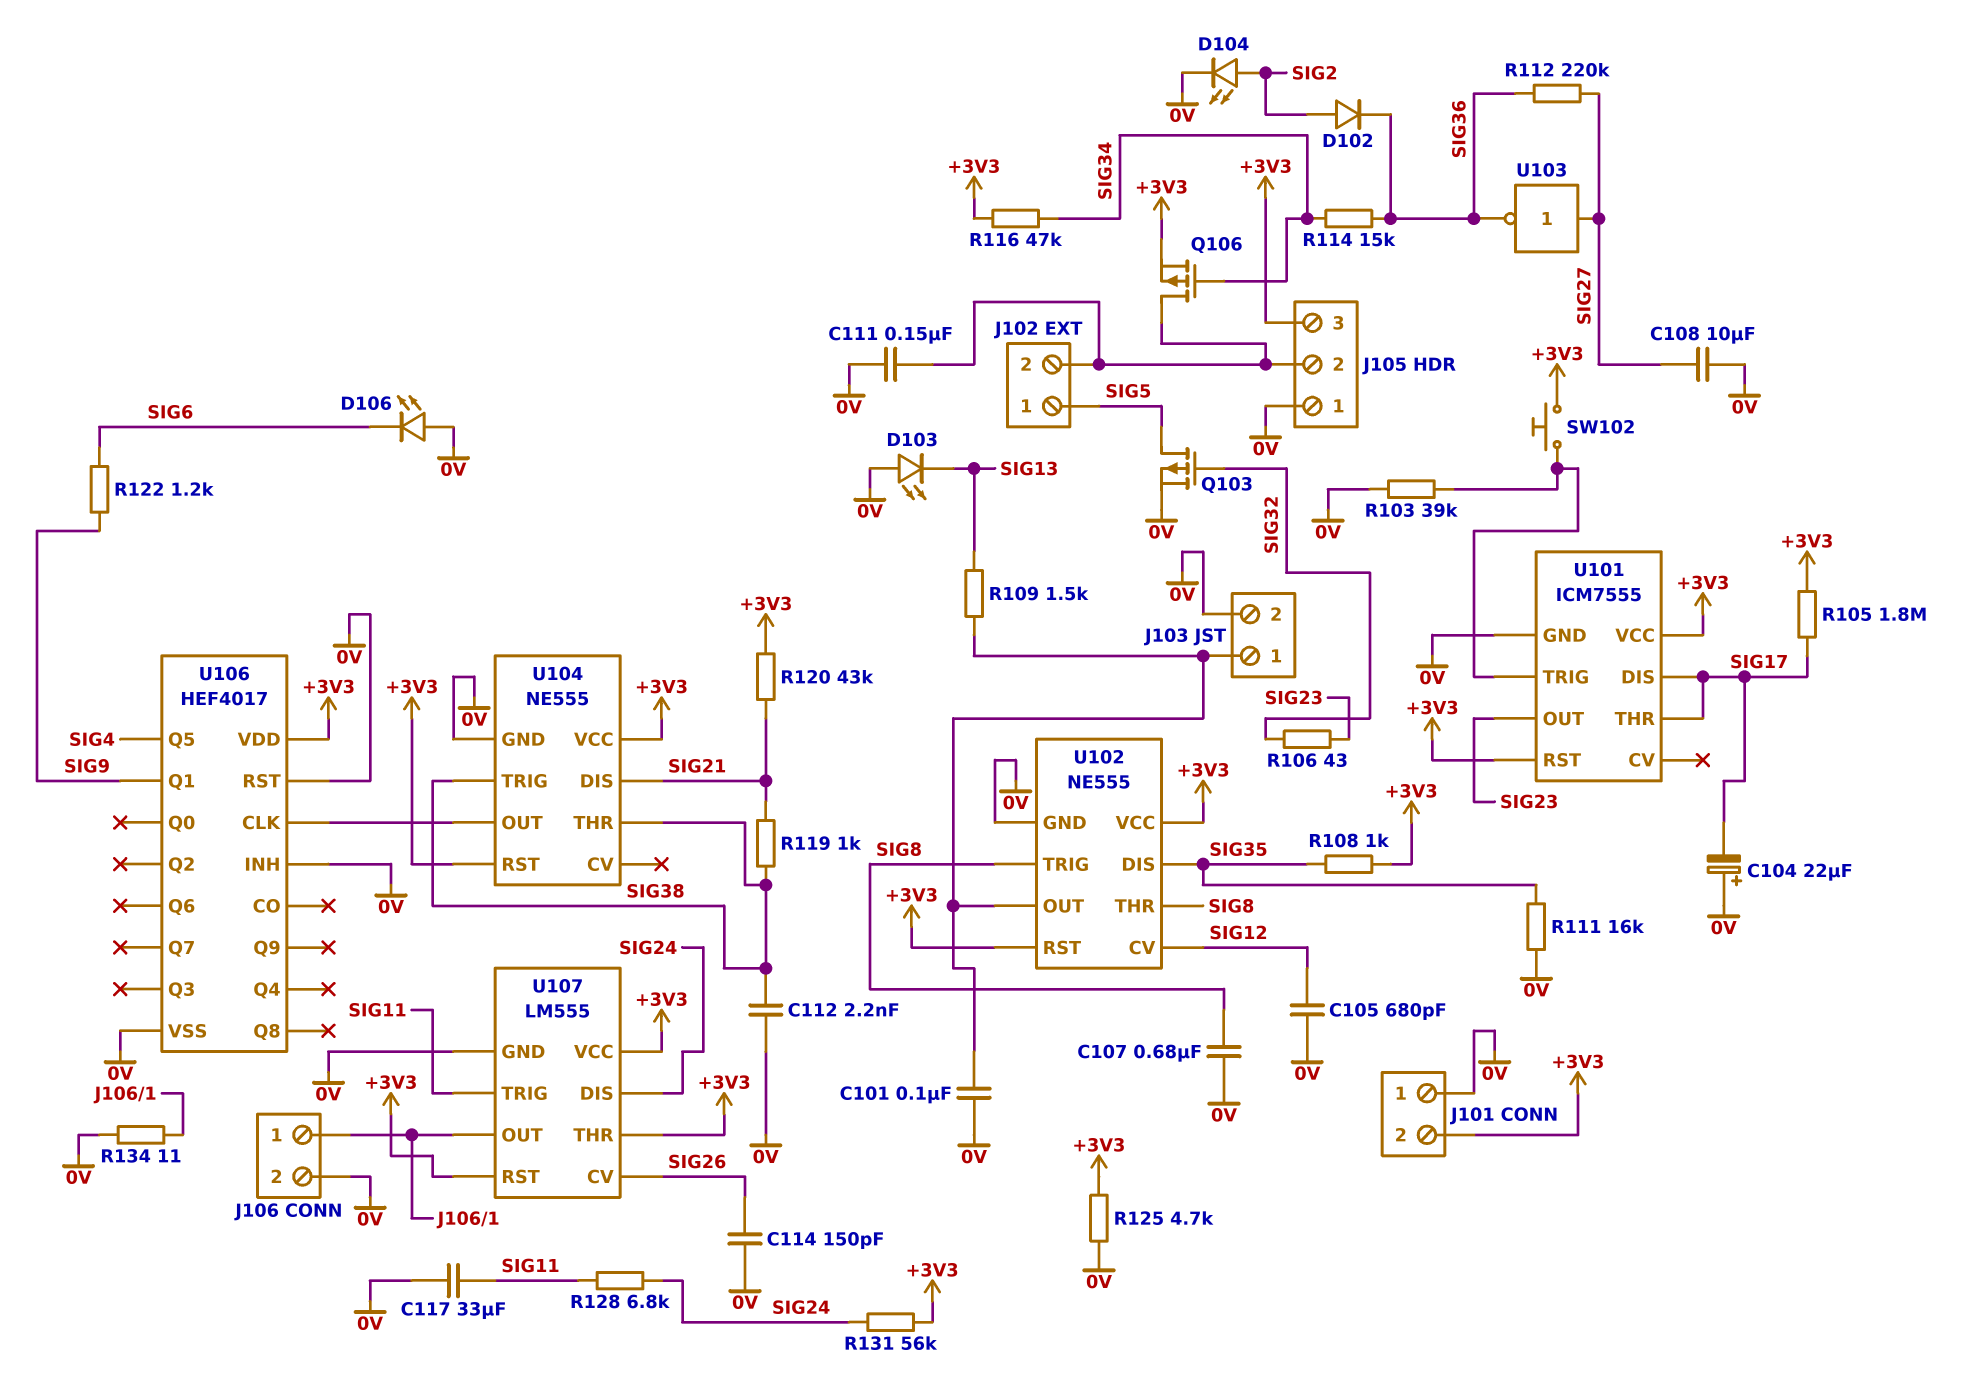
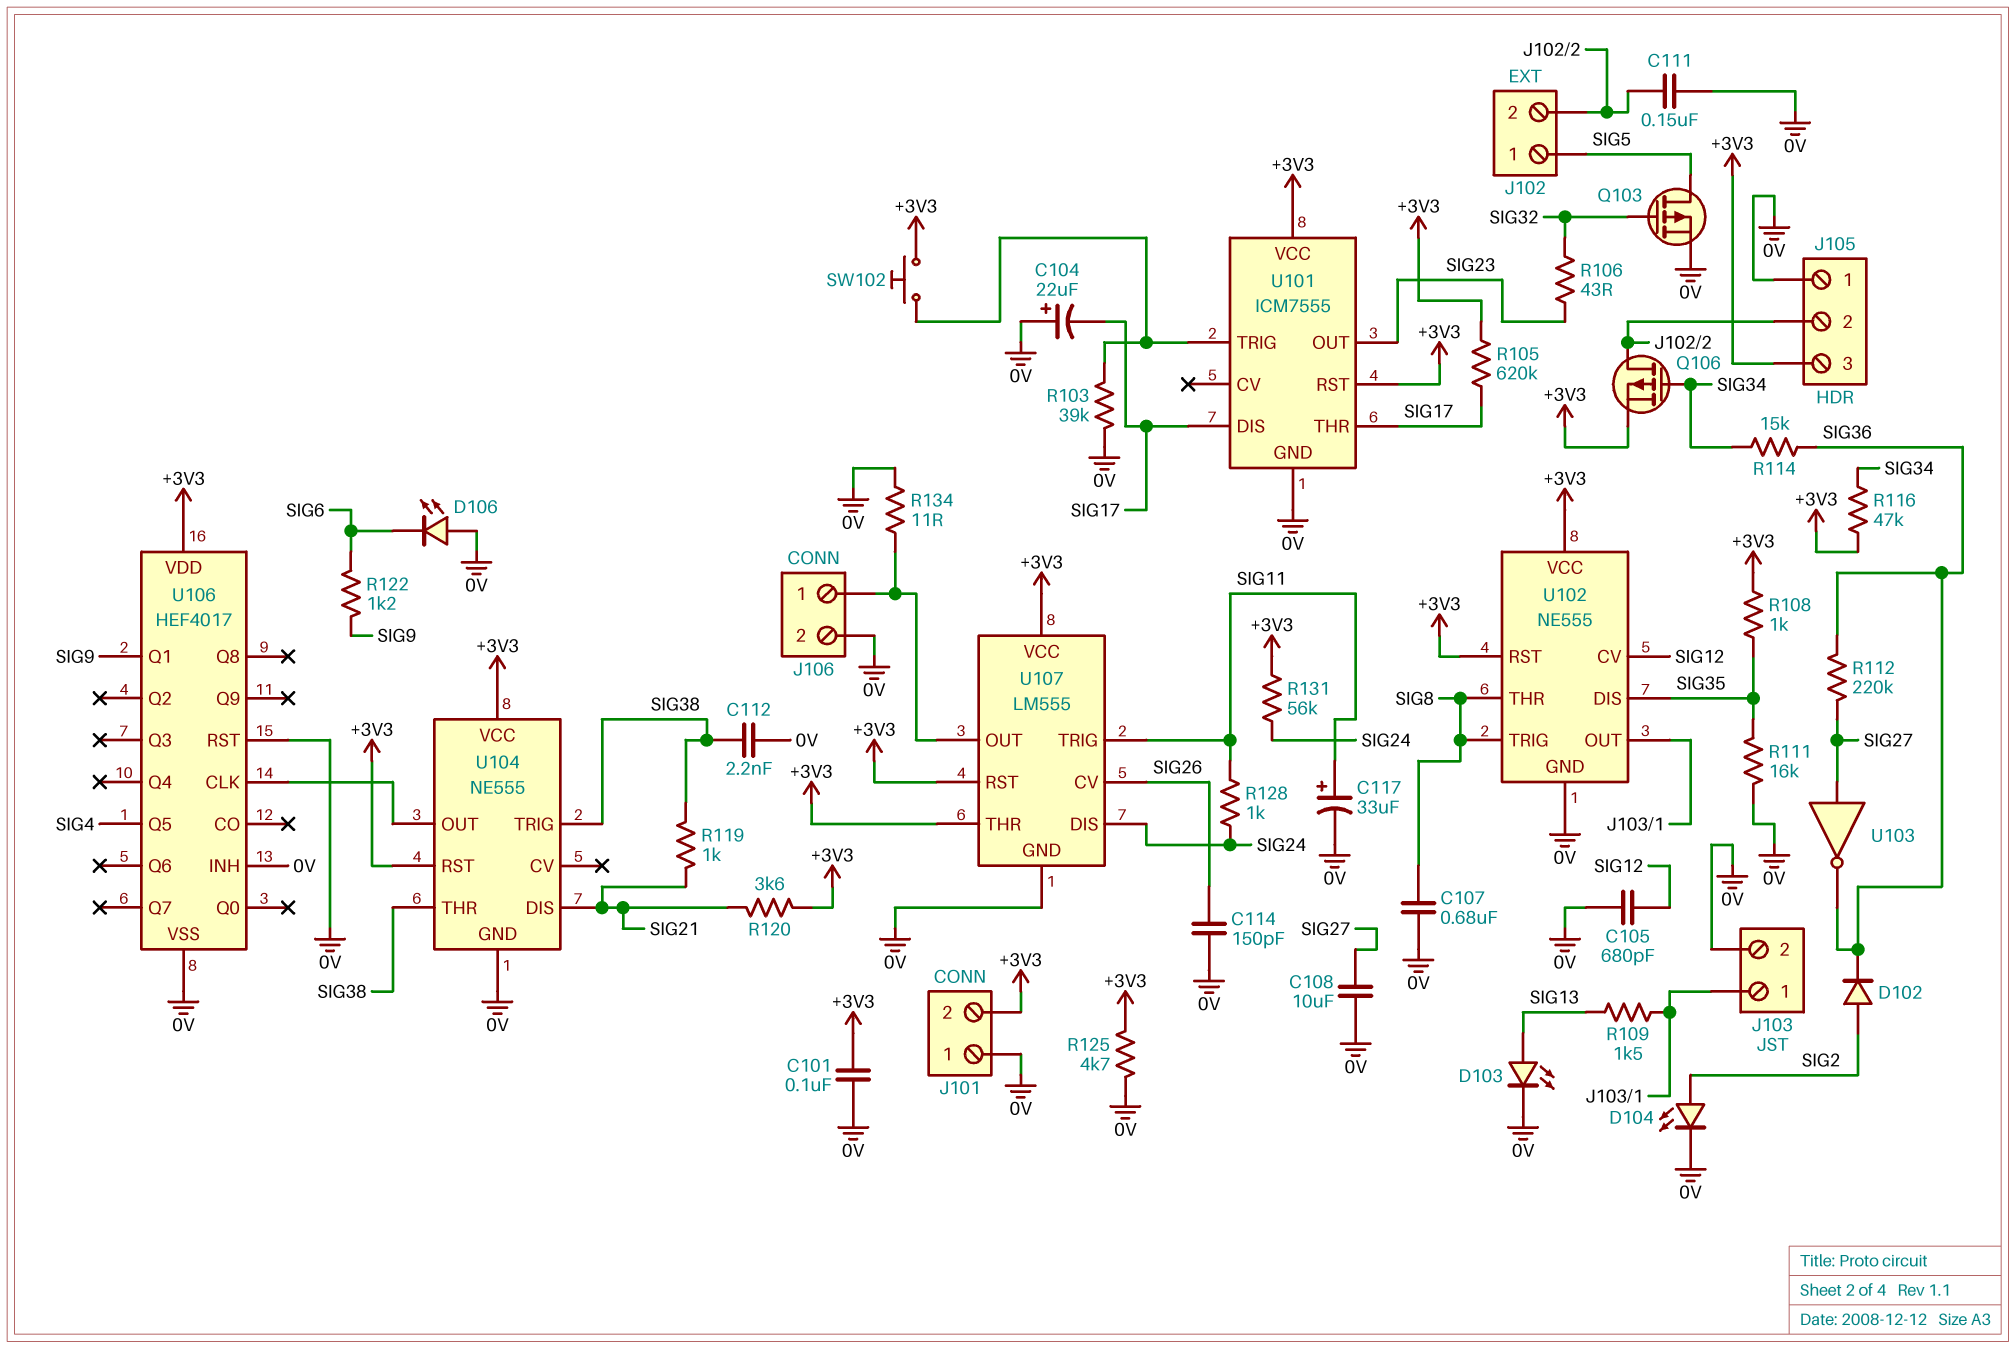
C101: 100nF (0V, J103/1) -> 100nF (+3V3, 0V)
C117: 33uF (0V, SIG11) -> 33uF (plus SIG11, minus 0V)
D103: LED (A 0V, K SIG13) -> LED (A SIG13, K 0V)
R105: 1.8M (+3V3, SIG17) -> 620k (+3V3, SIG17)
R120: 43k (+3V3, SIG21) -> 3.6k (+3V3, SIG21)
R128: 6.8k (SIG11, SIG24) -> 1k (SIG11, SIG24)

